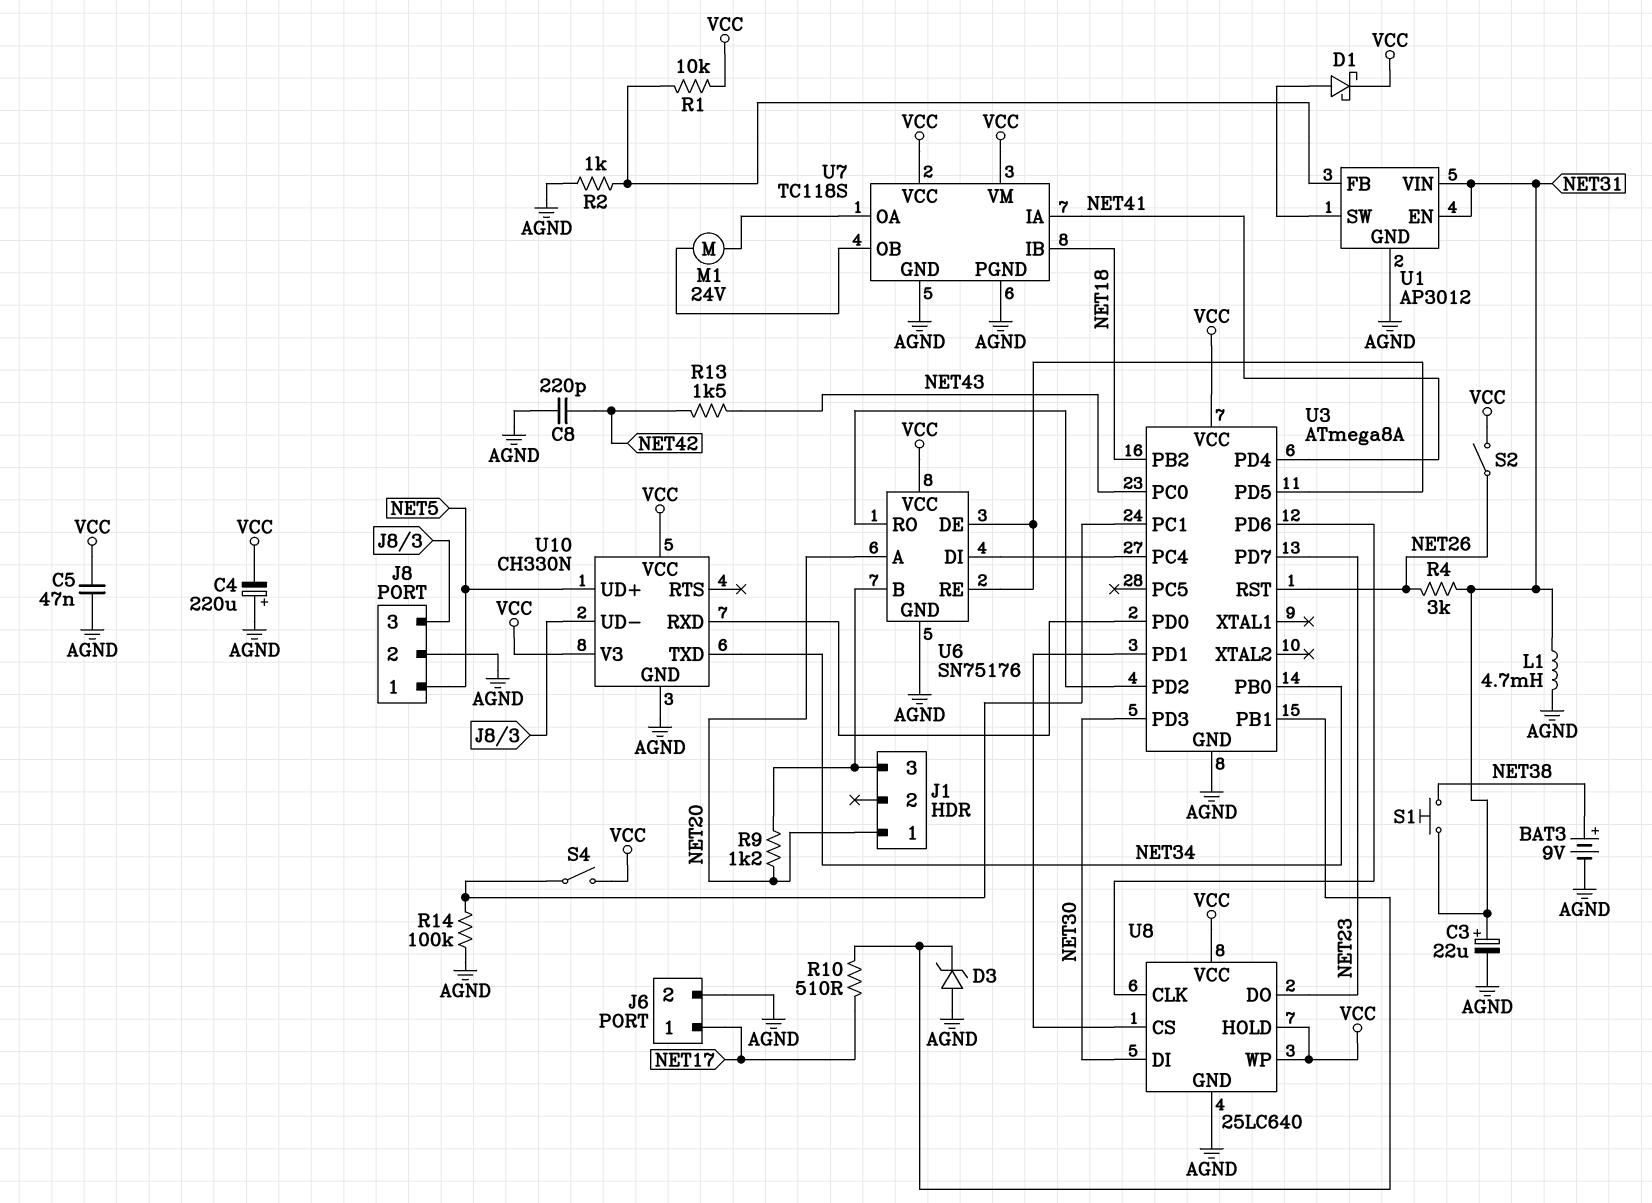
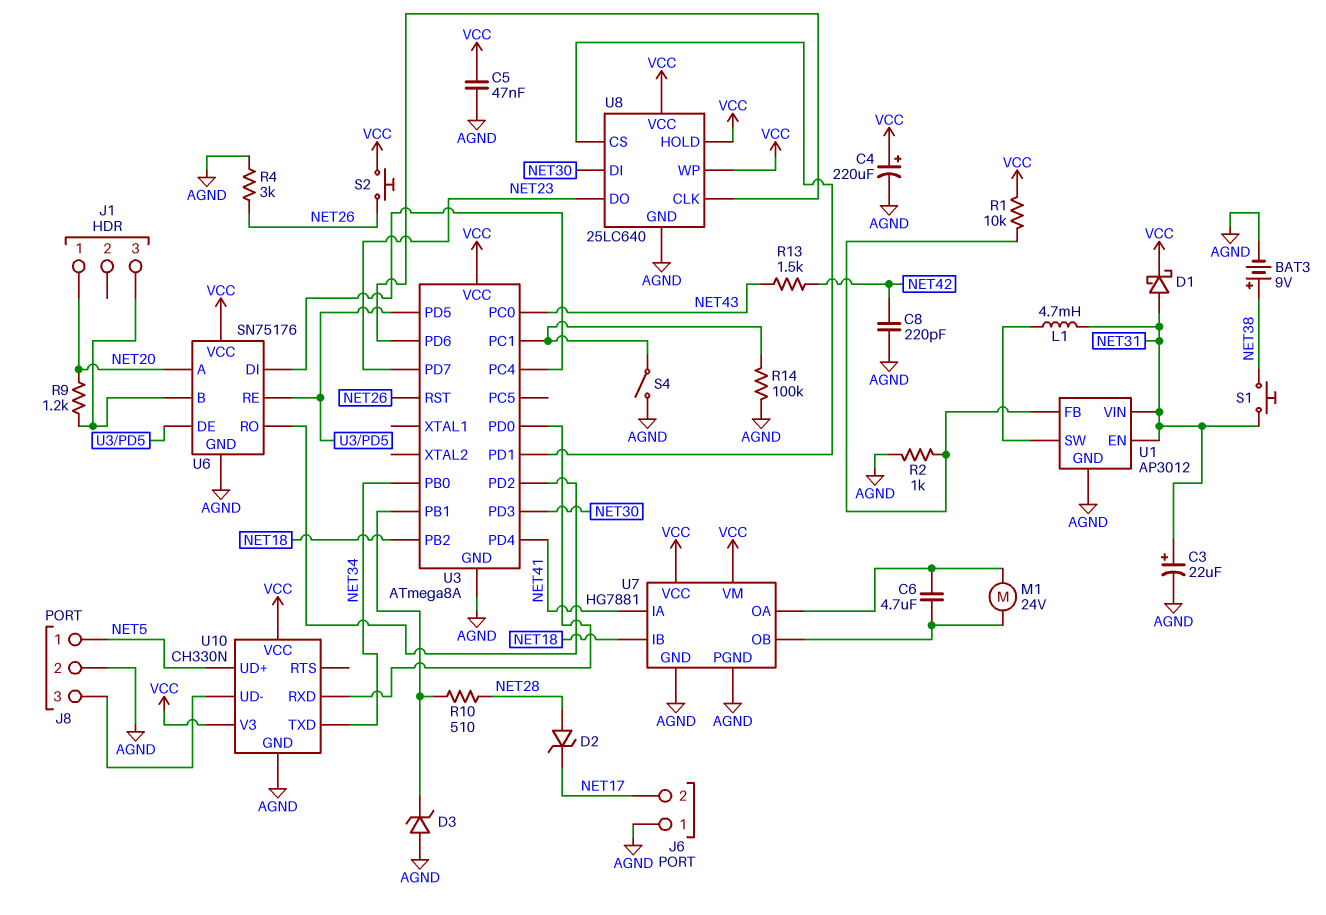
C4: 220uF (plus AGND, minus VCC) -> 220uF (plus VCC, minus AGND)
C6: none -> 4.7uF (U7/OA, U7/OB)
D1: schottky (A U1/SW, K VCC) -> schottky (A NET31, K VCC)
D2: none -> zener (A NET28, K NET17)
J6 pin 1: NET17 -> AGND
J6 pin 2: AGND -> NET17
L1: 4.7mH (AGND, NET31) -> 4.7mH (NET31, U1/SW)
R4: 3k (NET26, NET31) -> 3k (AGND, NET26)
R10: 510 (NET17, U3/PB1) -> 510 (NET28, U3/PB1)
S2: switch (NET26, VCC) -> button (NET26, VCC)
S4: switch (U3/PC1, VCC) -> switch (AGND, U3/PC1)
U7: TC118S -> HG7881

